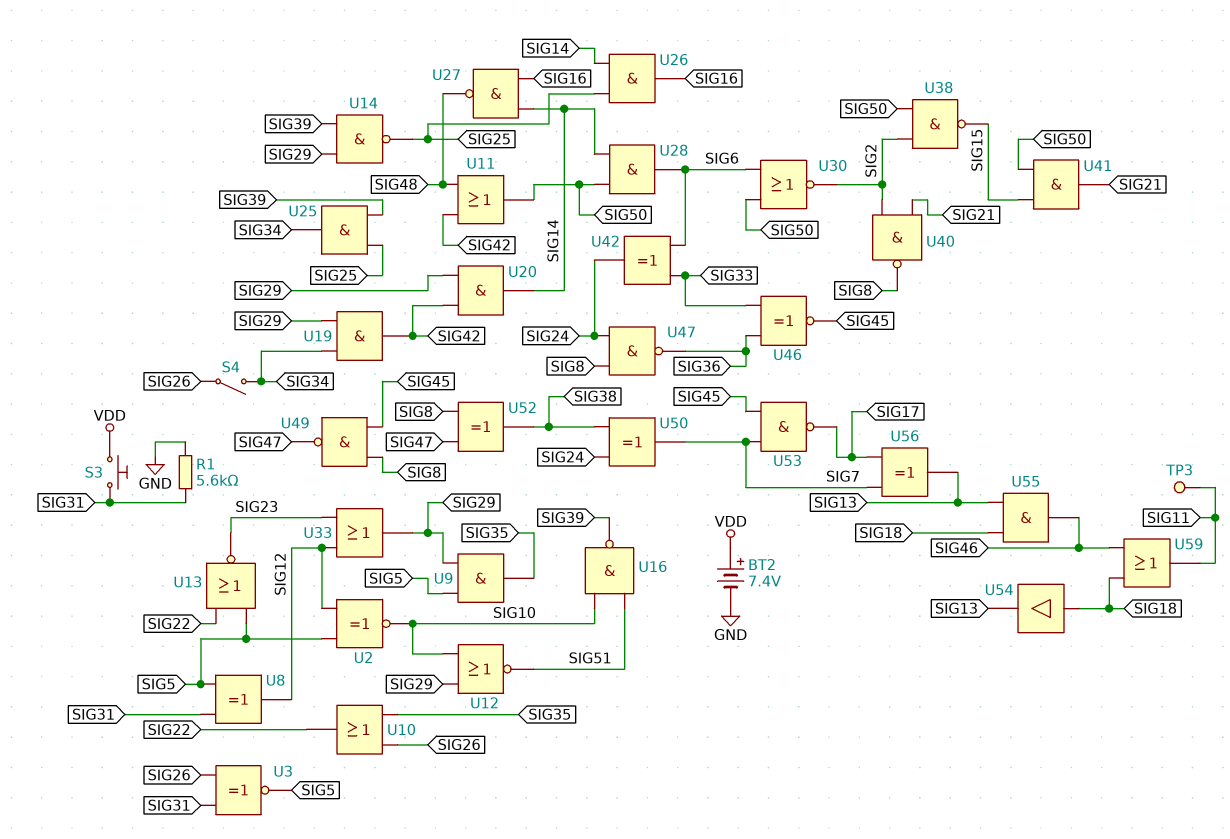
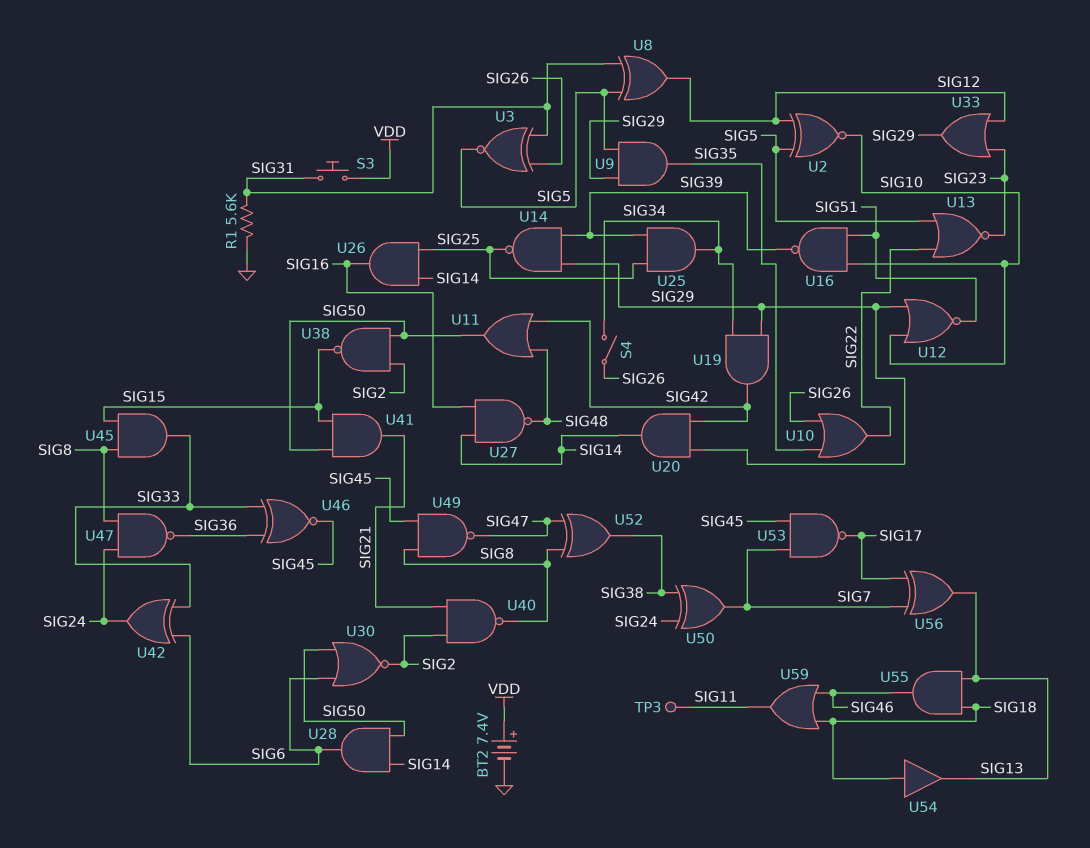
U45: none -> AND (in SIG8, in SIG15, out SIG33)

